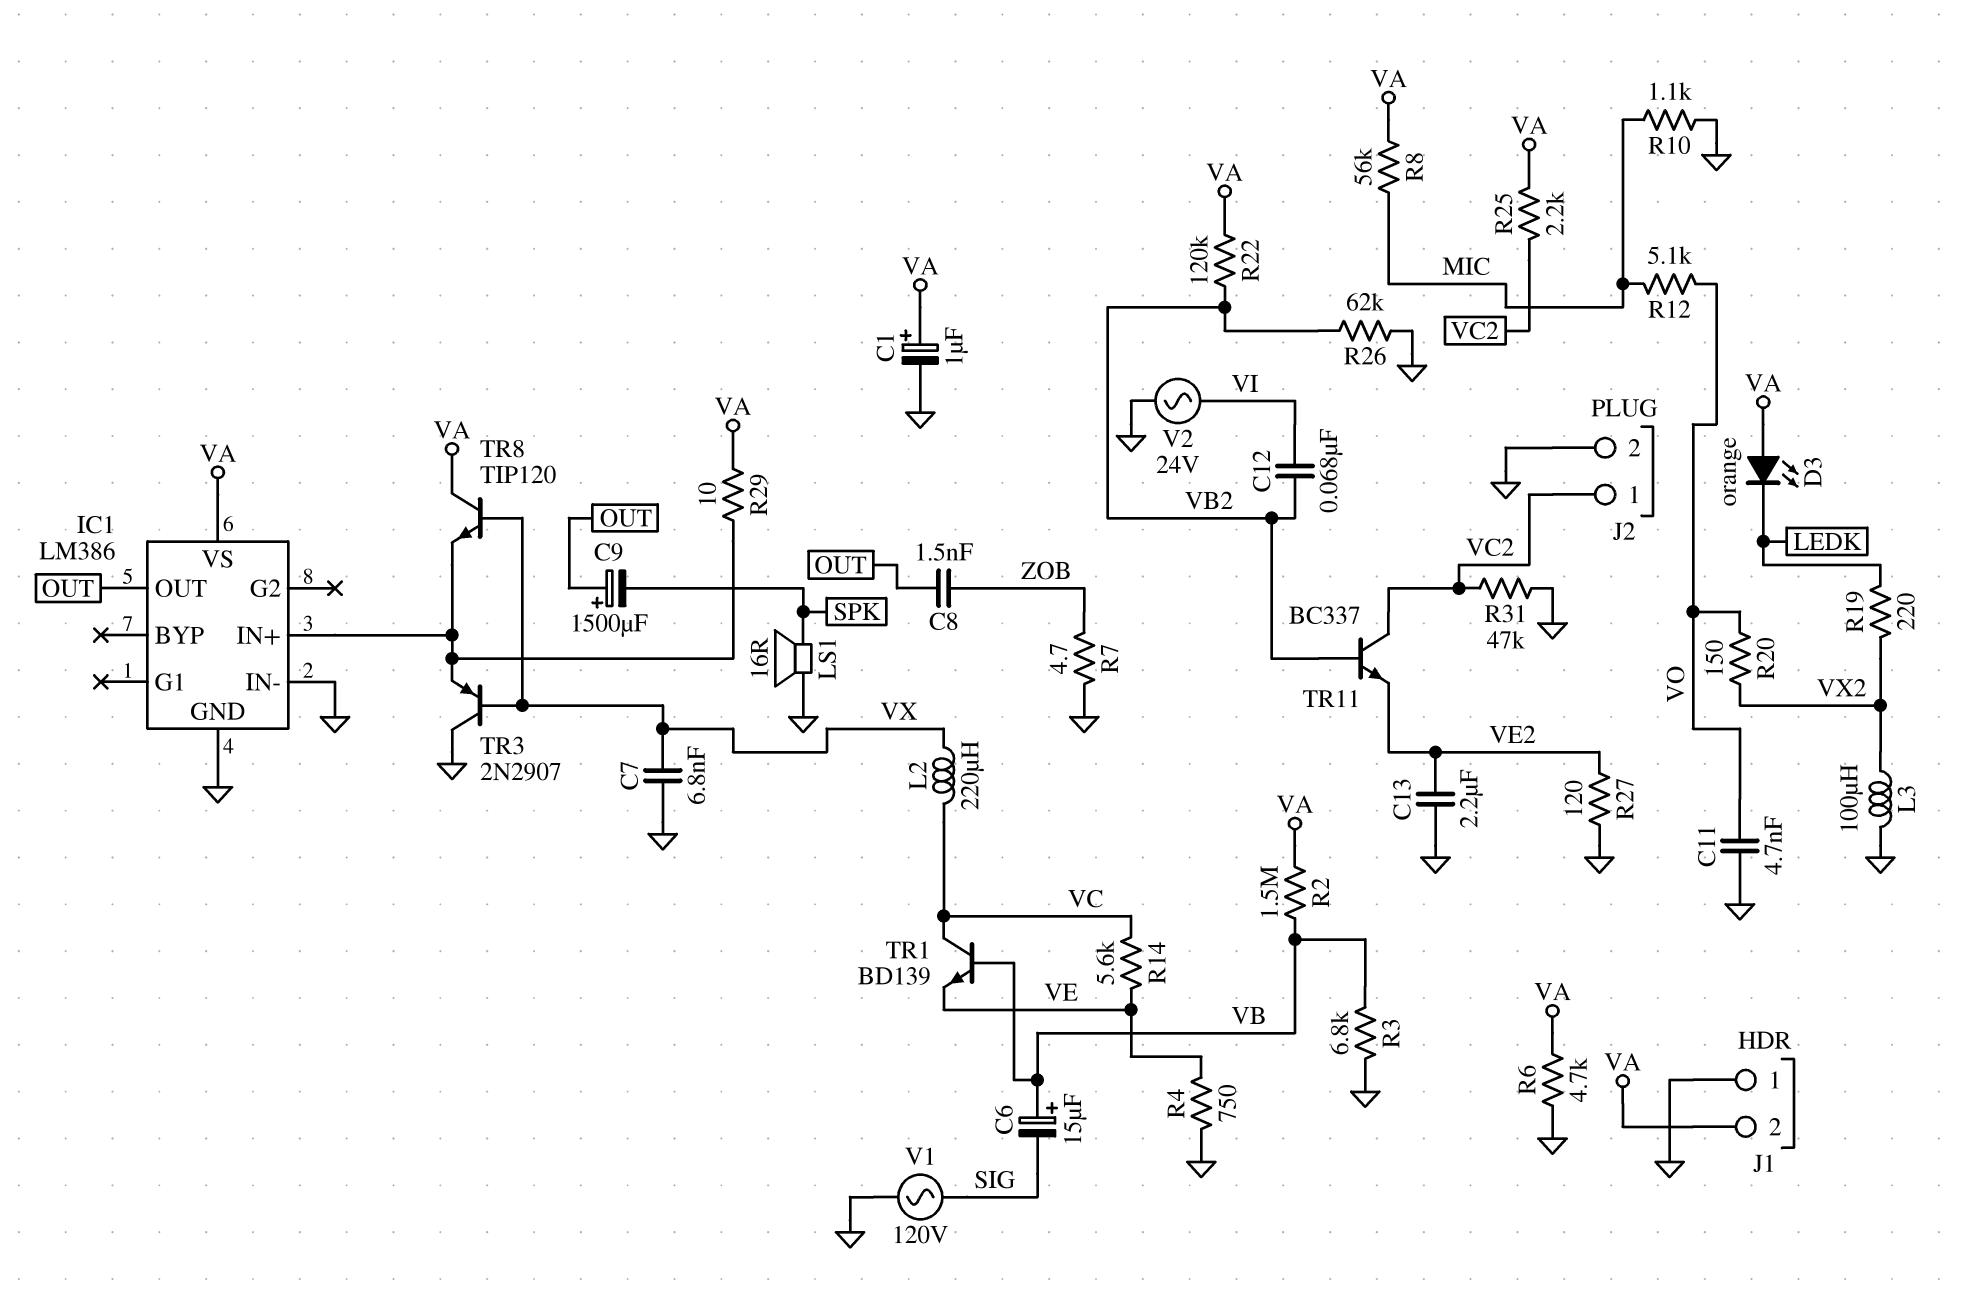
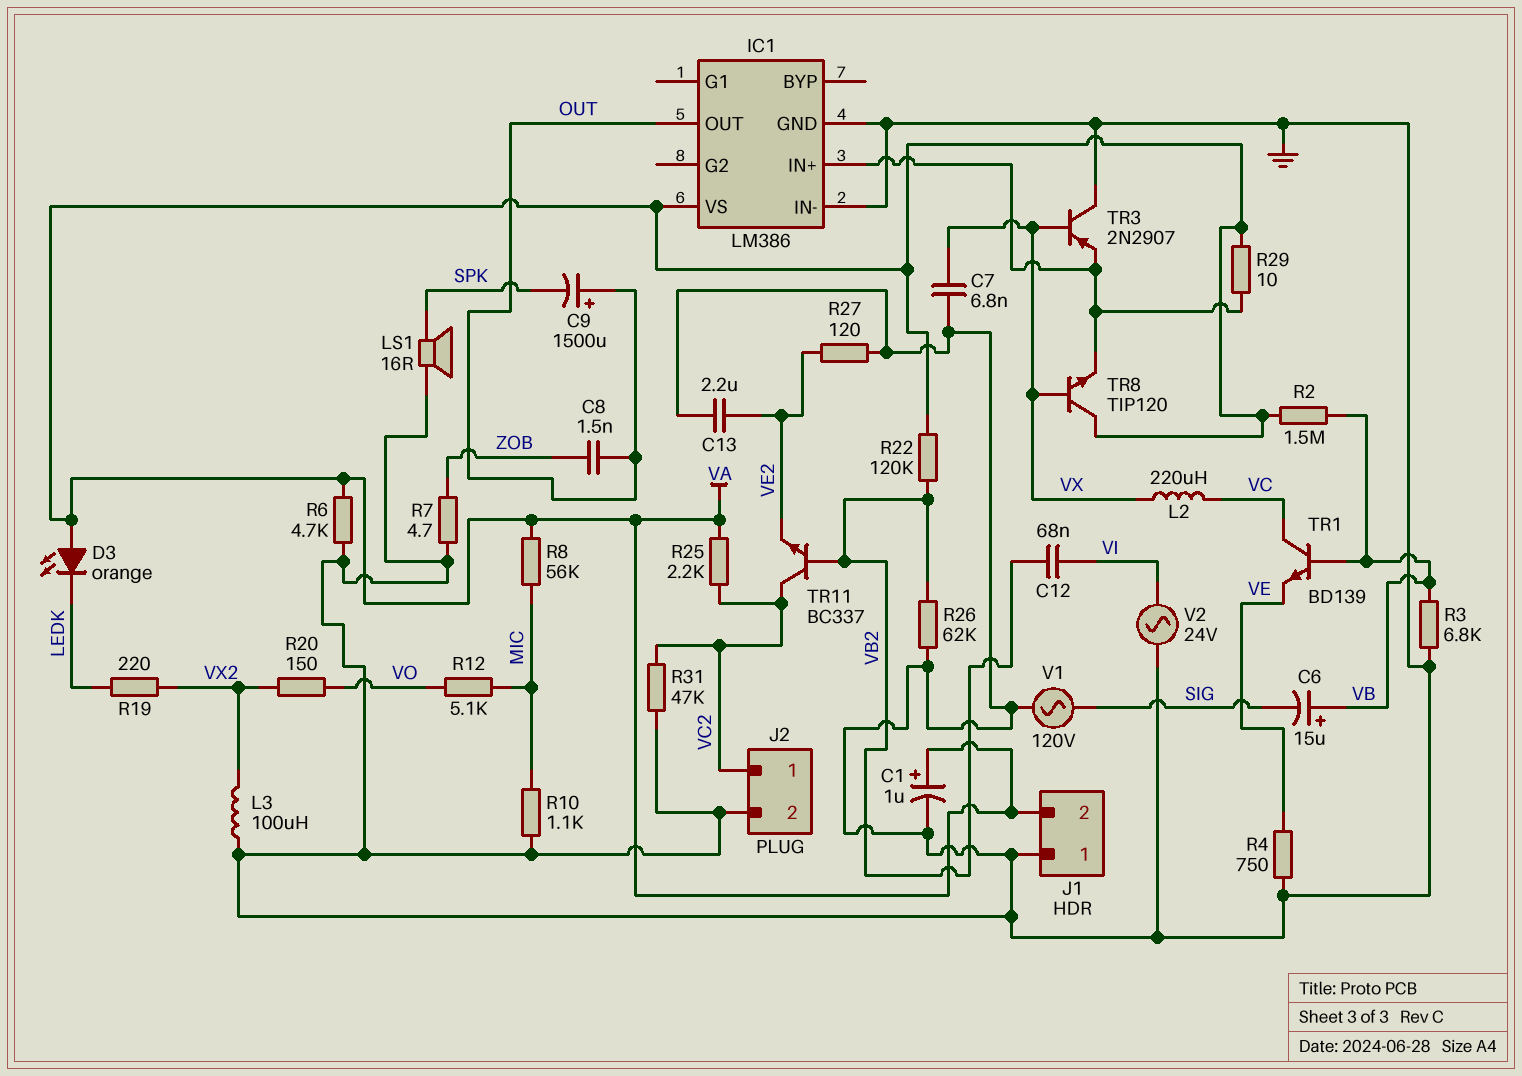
C11: 4.7nF (GND, VO) -> none
R14: 5.6k (VC, VE) -> none

